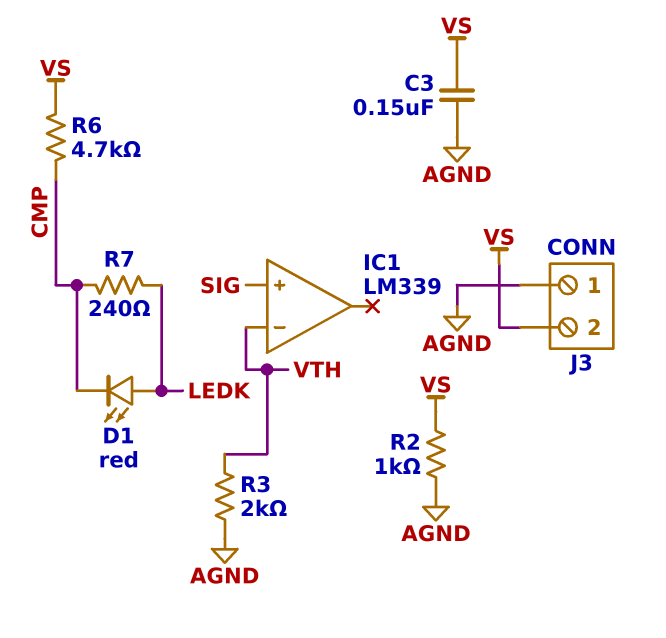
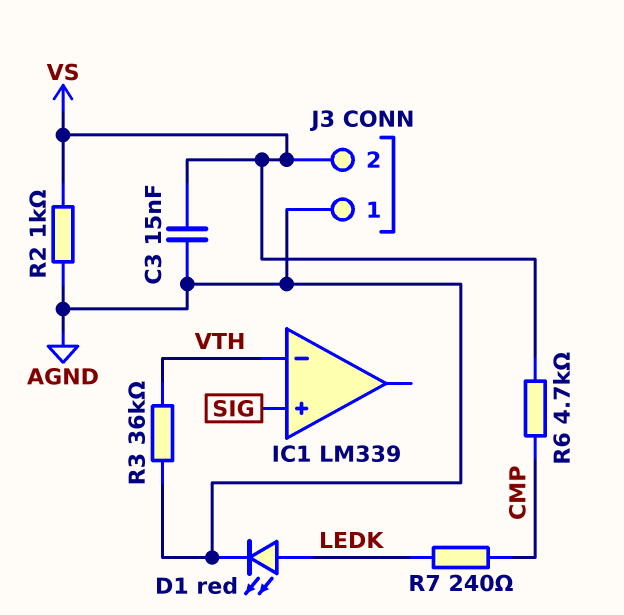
C3: 150nF (AGND, VS) -> 15nF (AGND, VS)
D1: LED red (A LEDK, K CMP) -> LED red (A LEDK, K AGND)
R3: 2k (AGND, VTH) -> 36k (AGND, VTH)

